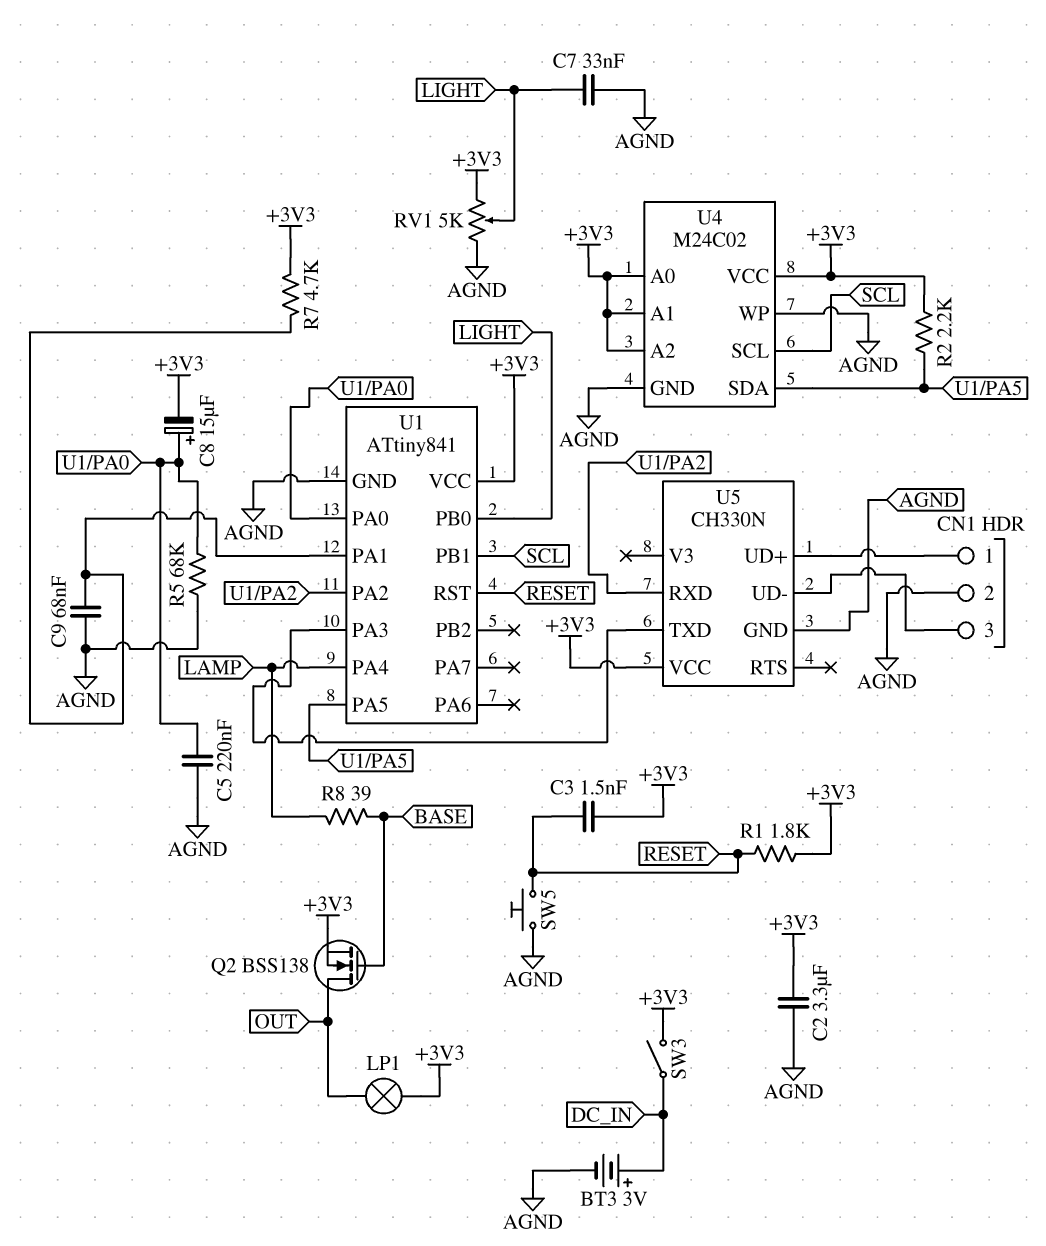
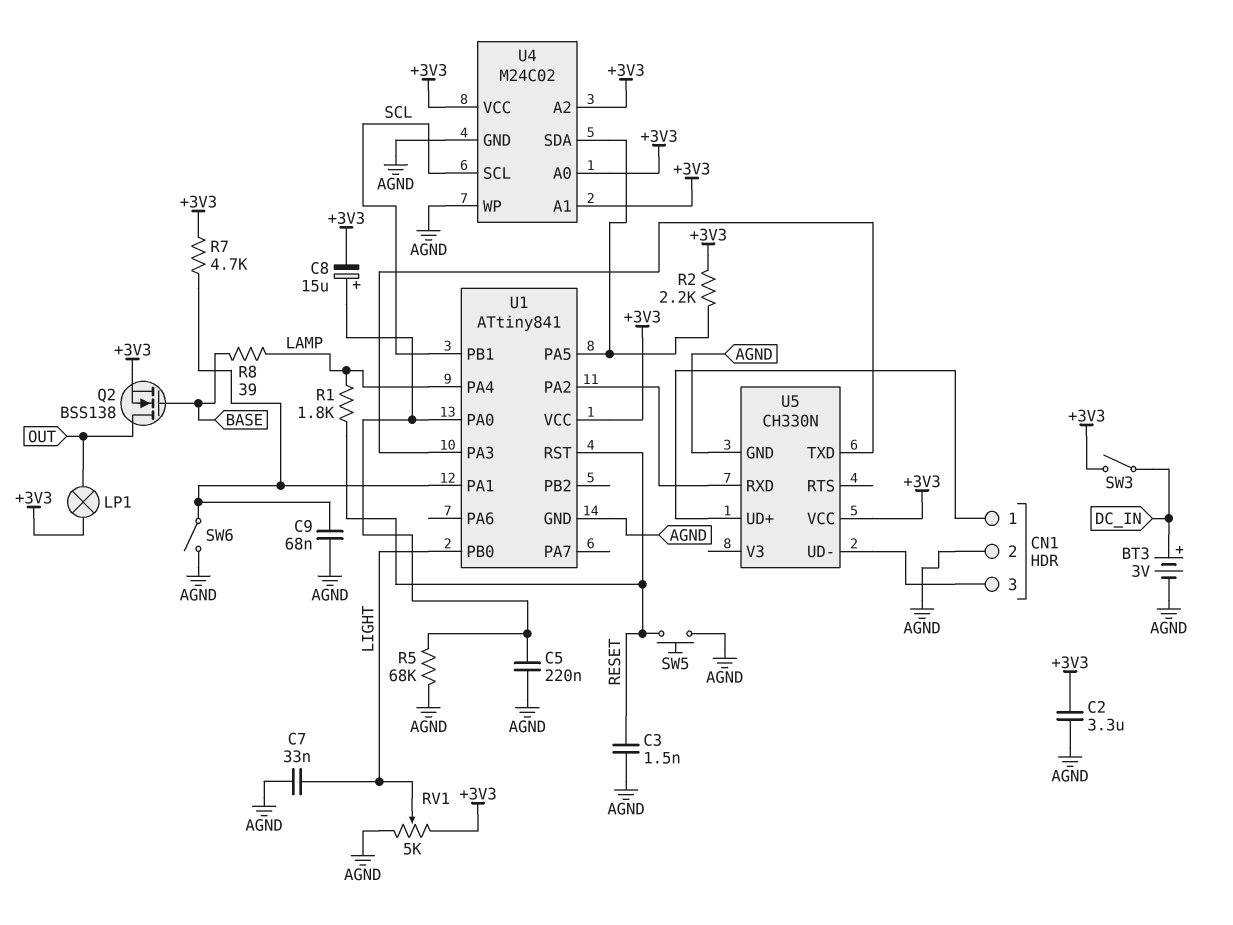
C3: 1.5nF (+3V3, RESET) -> 1.5nF (AGND, RESET)
R1: 1.8k (+3V3, RESET) -> 1.8k (LAMP, RESET)
SW6: none -> switch (AGND, U1/PA1)

